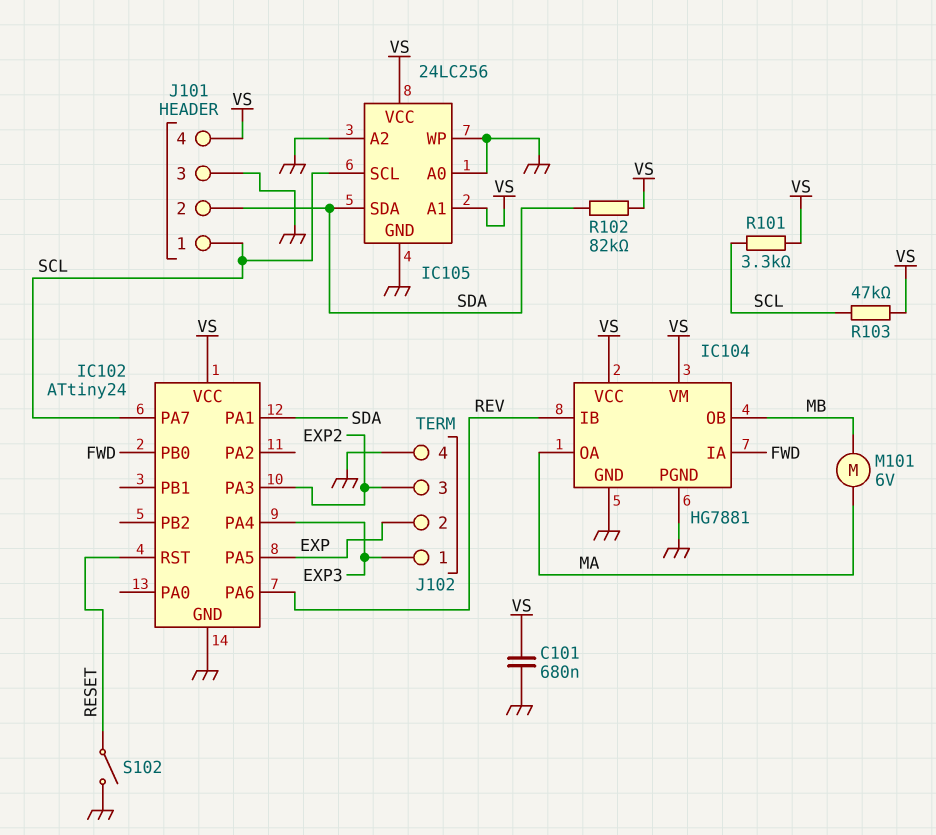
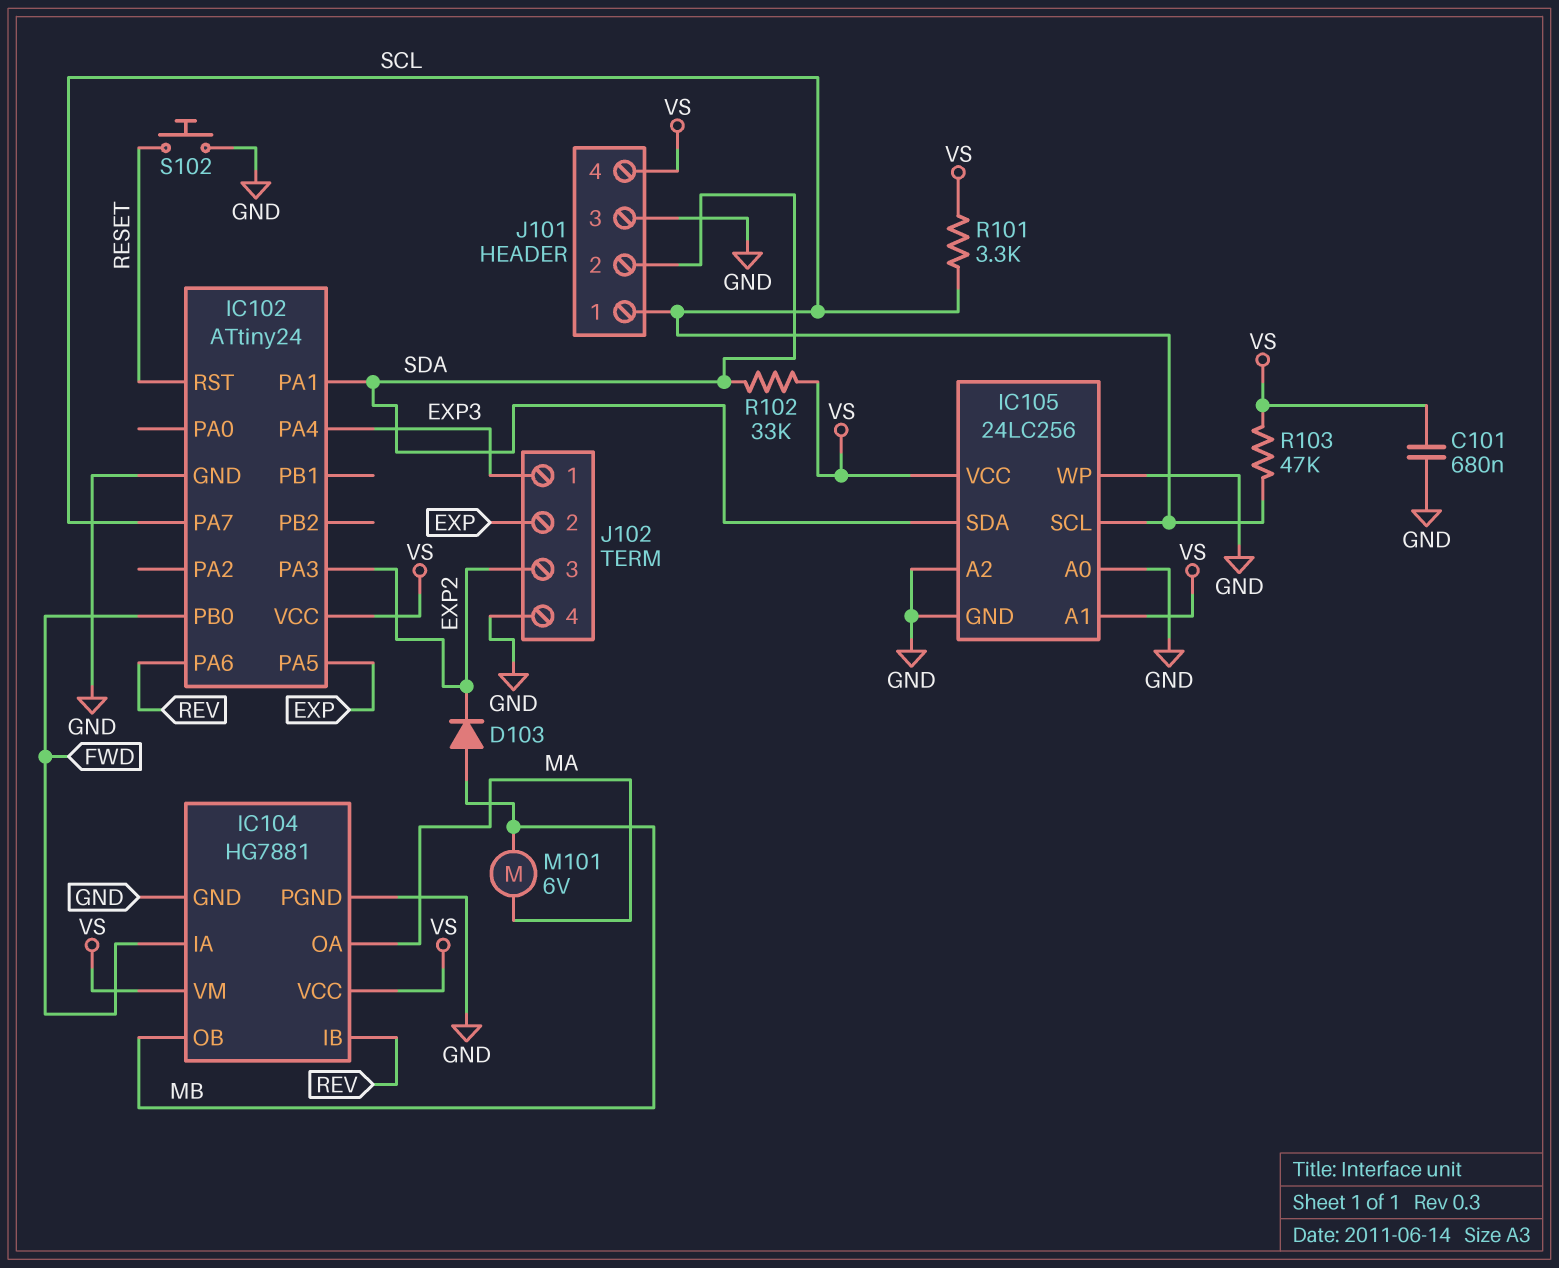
D103: none -> diode (A MB, K EXP2)
R102: 82k (SDA, VS) -> 33k (SDA, VS)
S102: switch (GND, RESET) -> button (GND, RESET)

